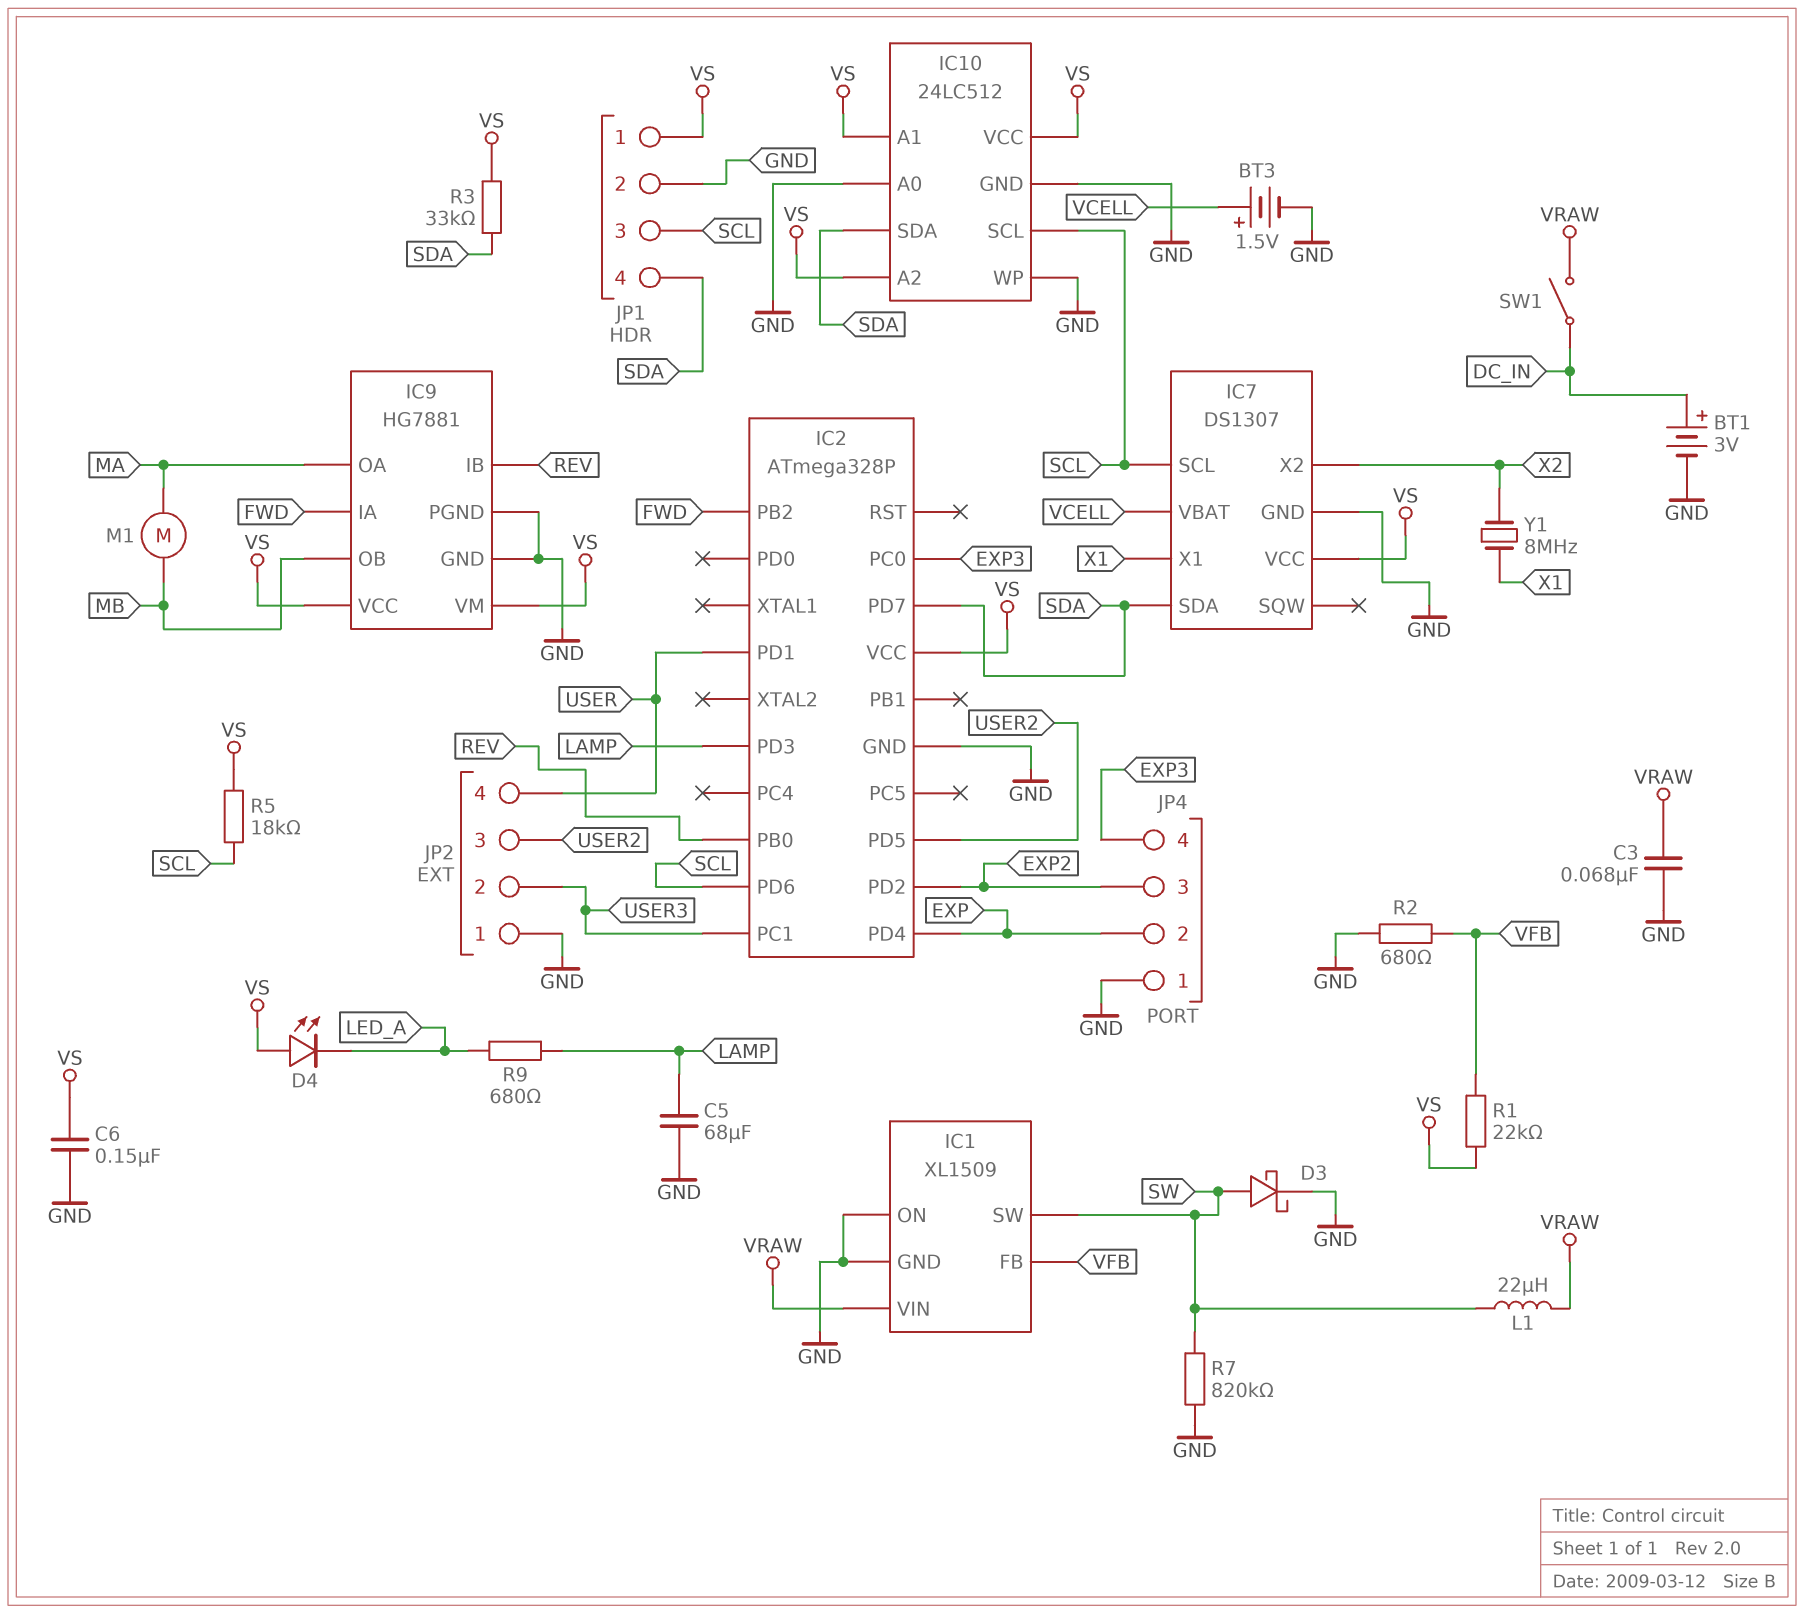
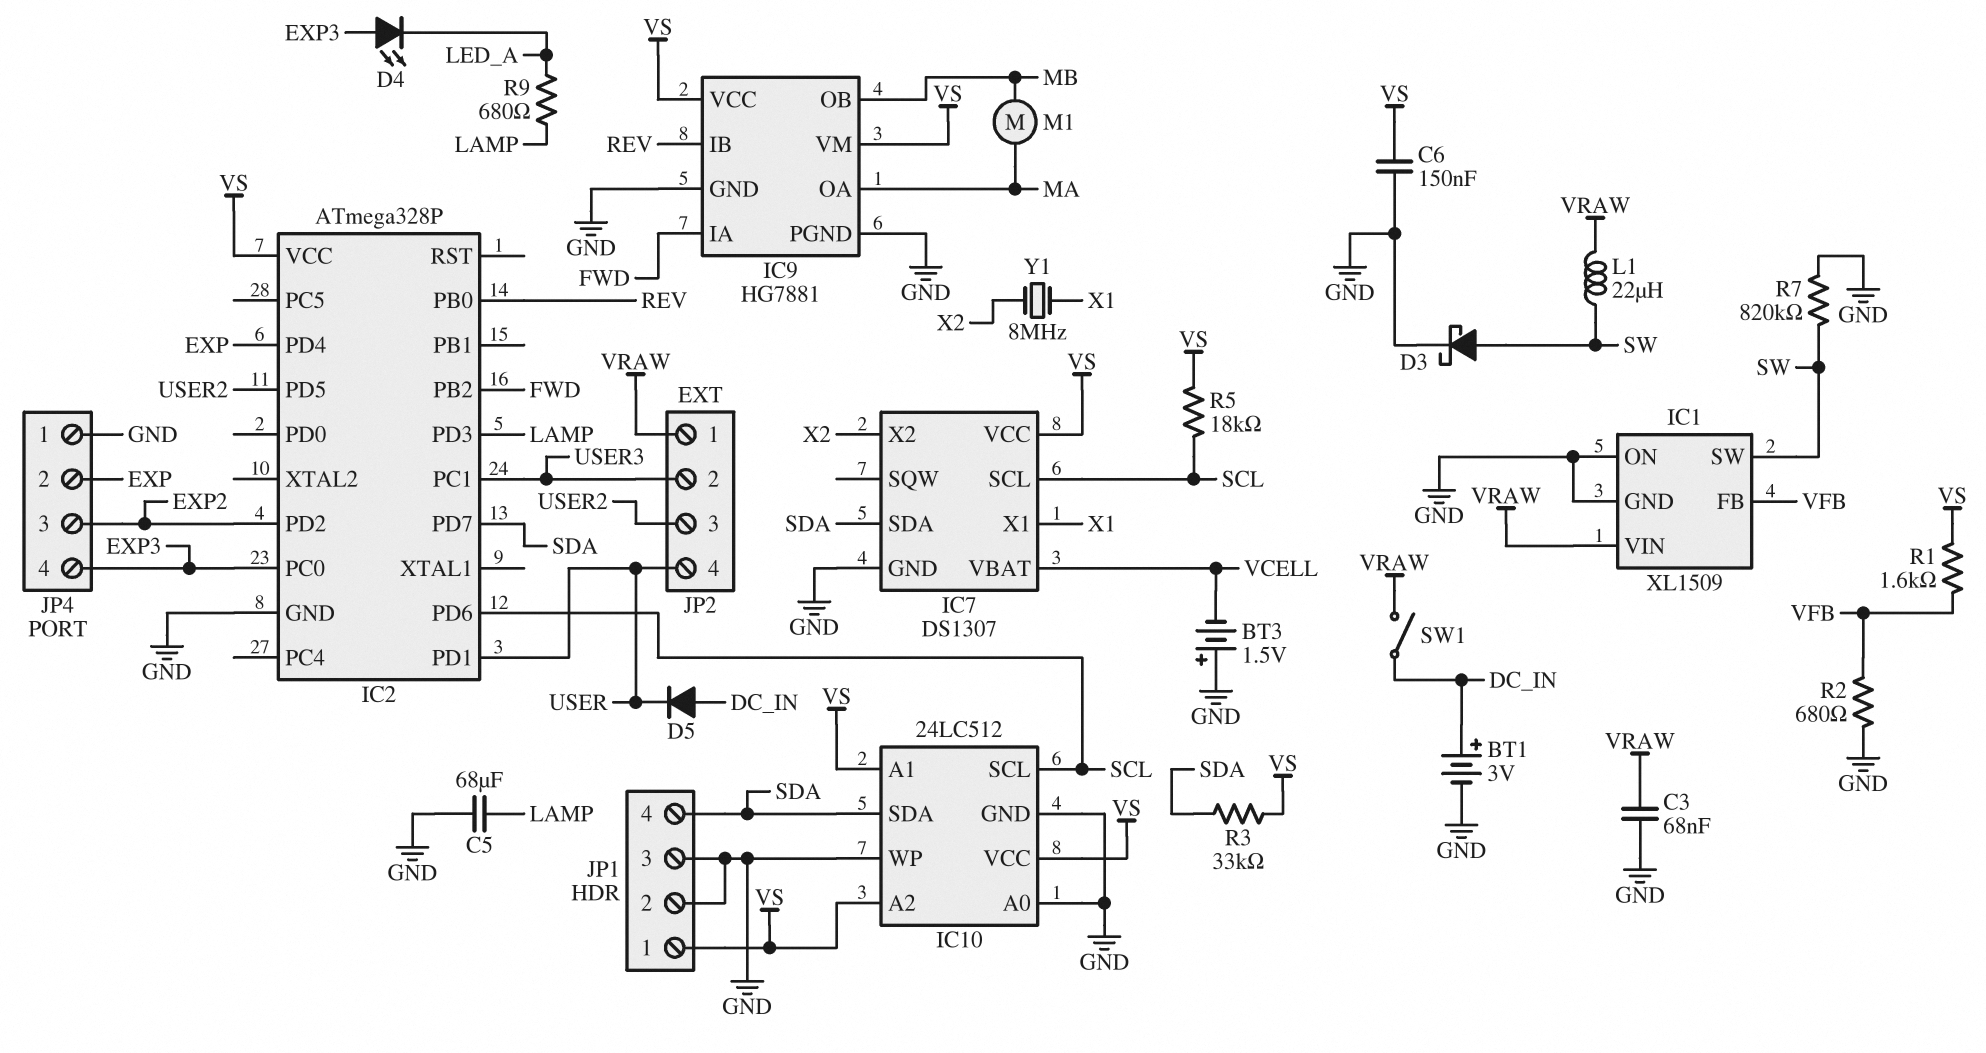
BT3: 1.5V (plus VCELL, minus GND) -> 1.5V (plus GND, minus VCELL)
D4: LED (A VS, K LED_A) -> LED (A EXP3, K LED_A)
D5: none -> diode (A DC_IN, K USER)
JP1 pin 3: SCL -> GND
JP2 pin 1: GND -> VRAW
R1: 22k (VFB, VS) -> 1.6k (VFB, VS)

